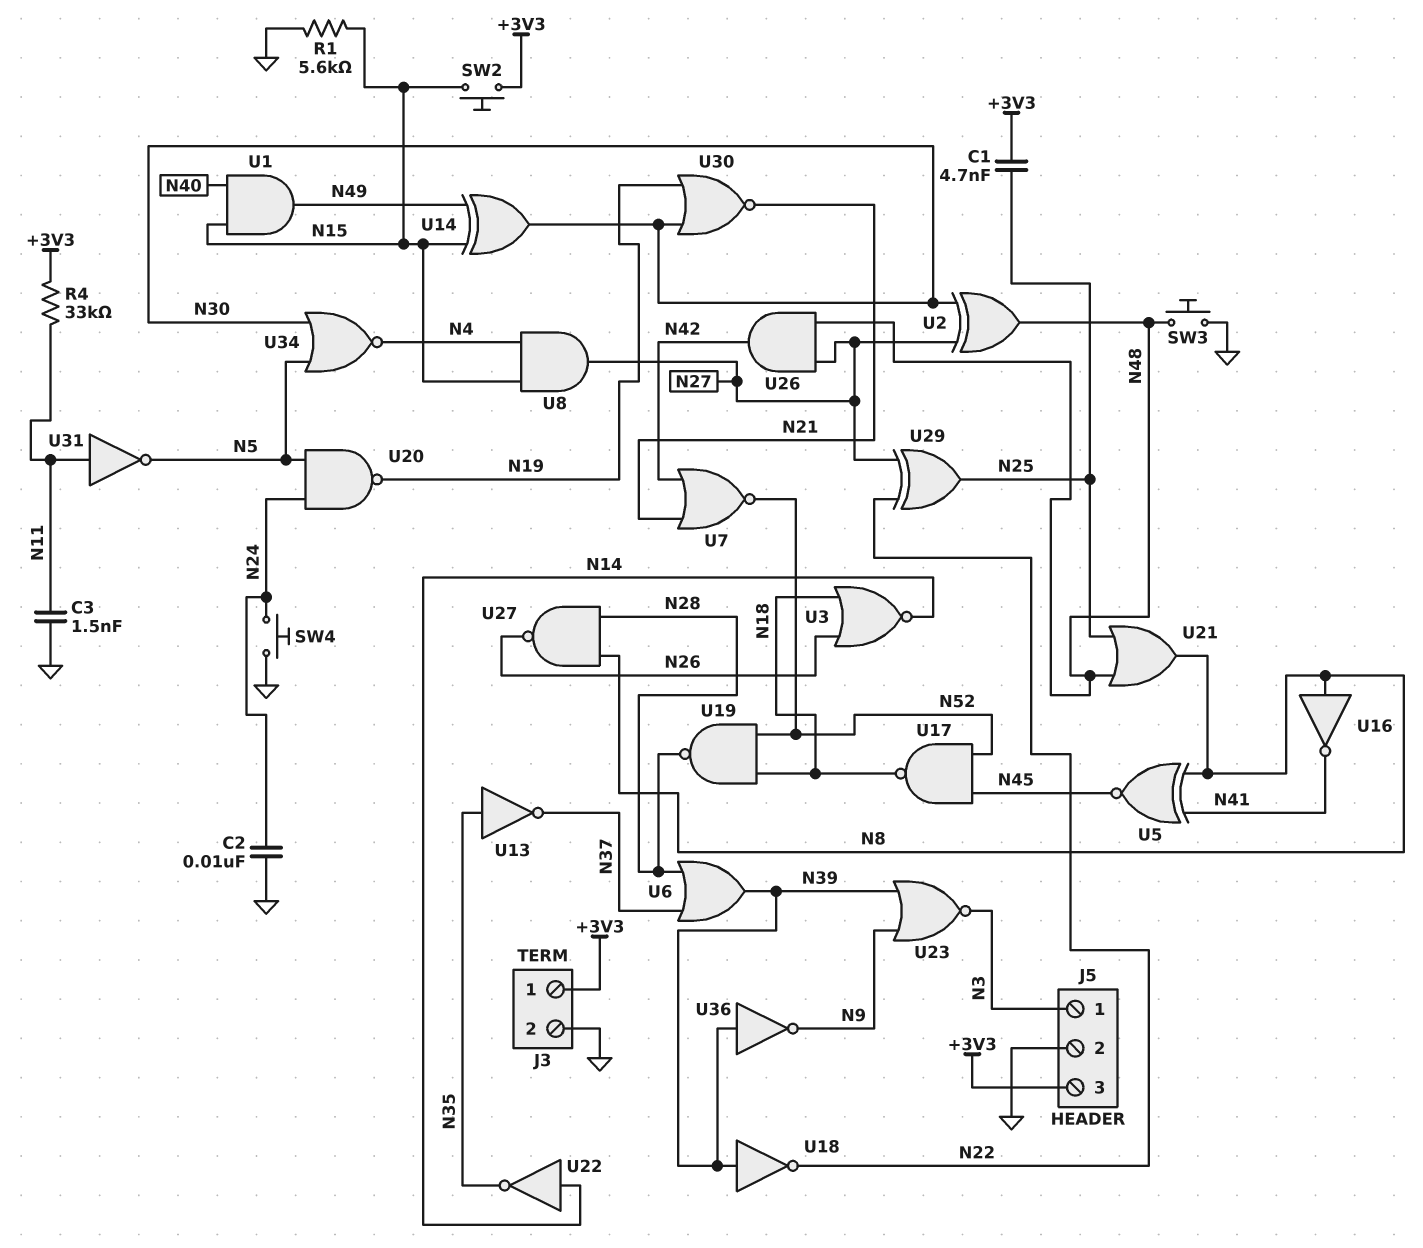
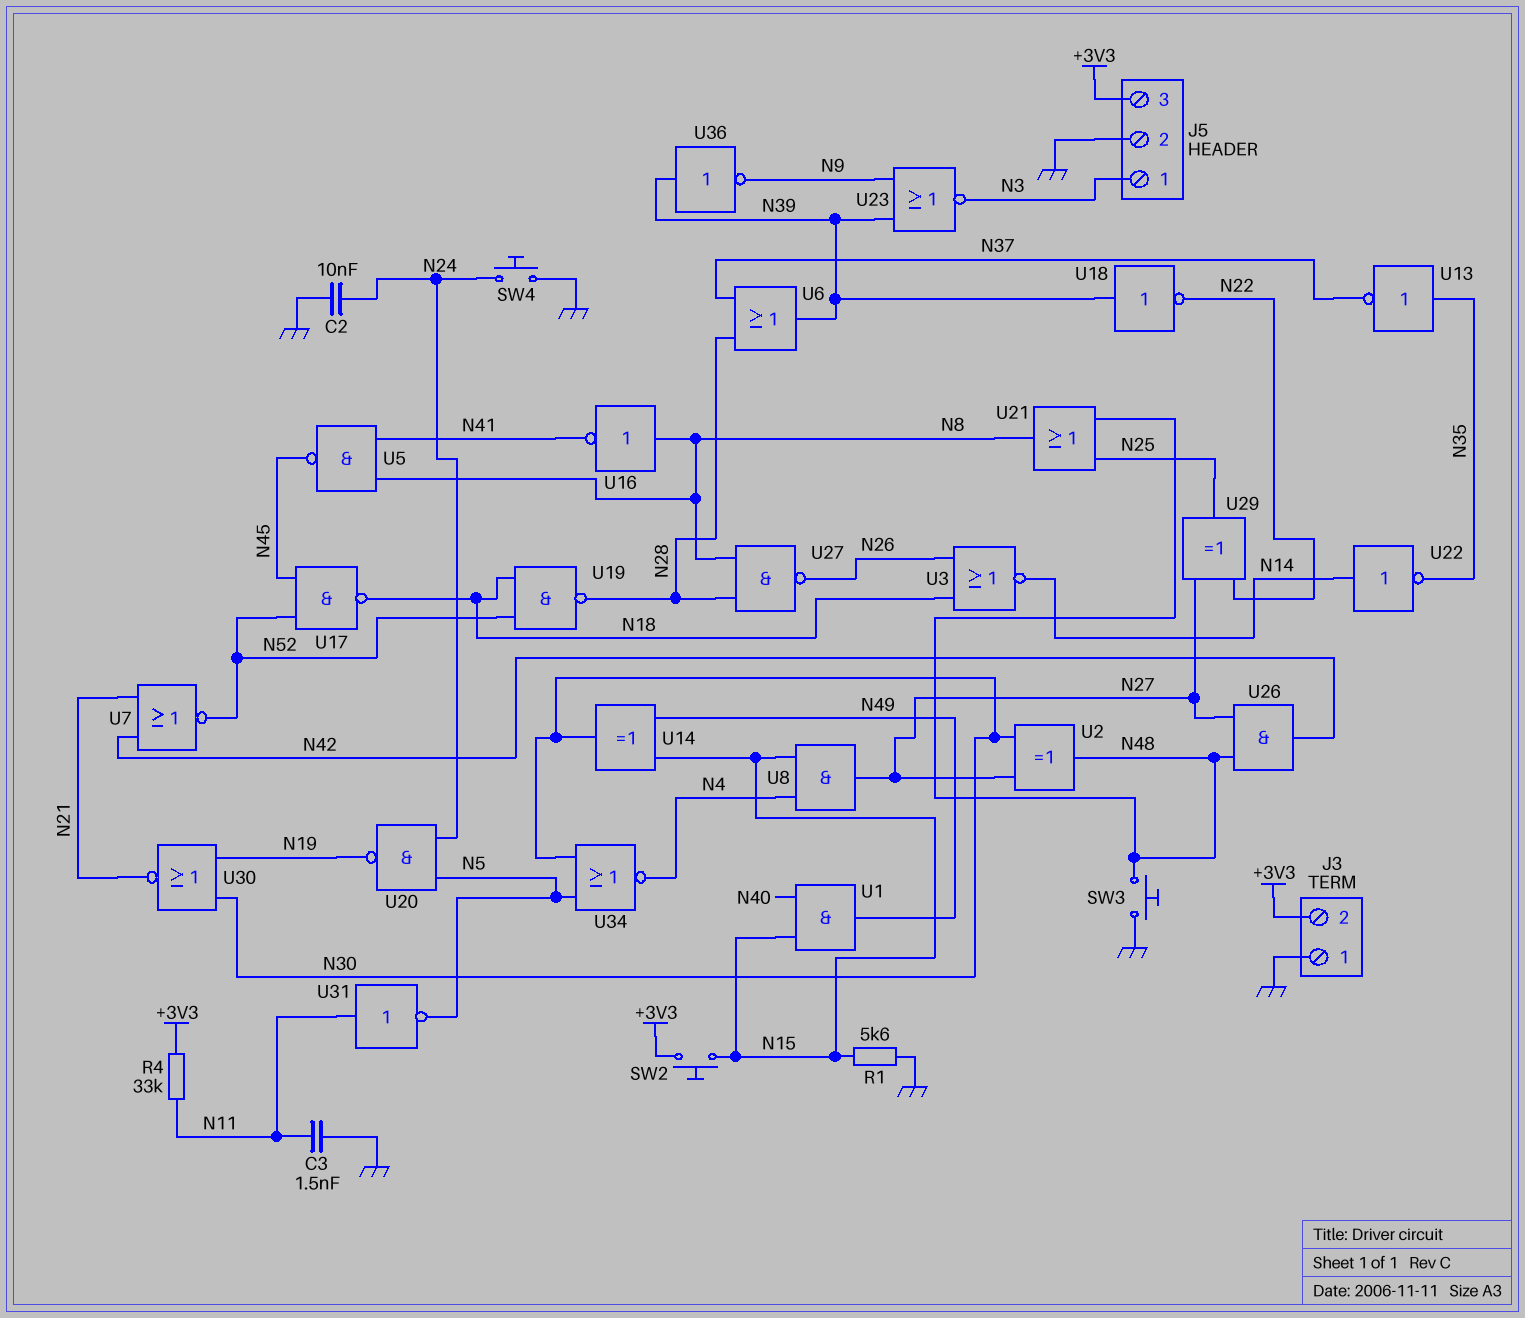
C1: 4.7nF (+3V3, N25) -> none
J3 pin 1: +3V3 -> GND
J3 pin 2: GND -> +3V3
U5: XNOR (in N8, in N41, out N45) -> NAND (in N8, in N41, out N45)

